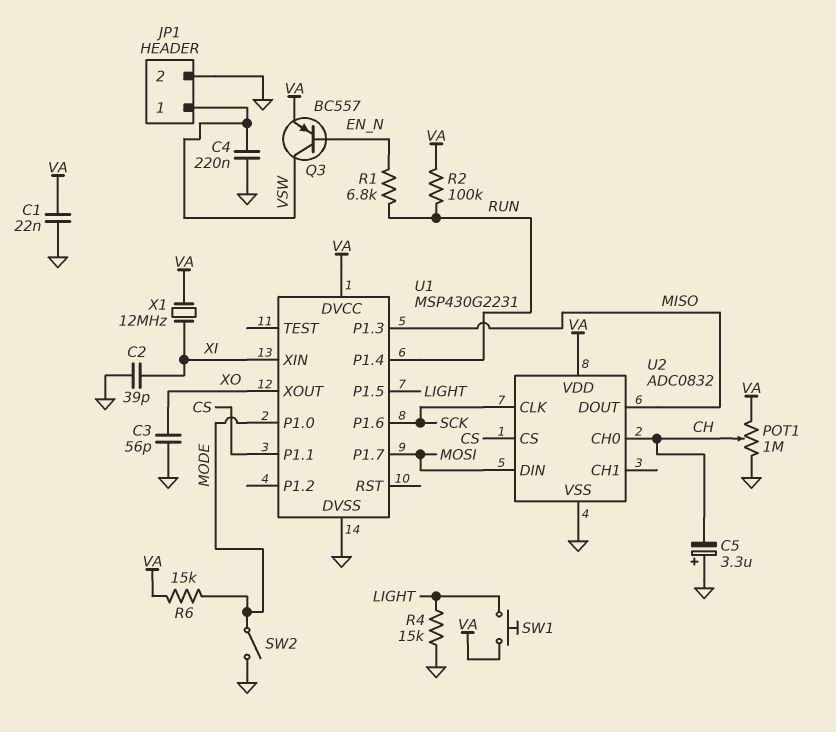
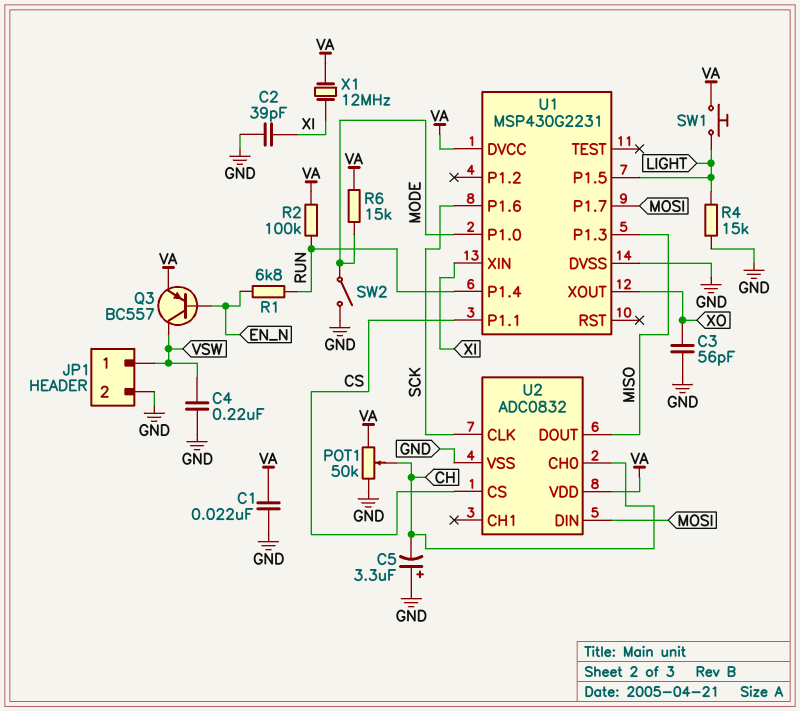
POT1: 1M (GND, VA, wiper CH) -> 50k (GND, VA, wiper CH)

